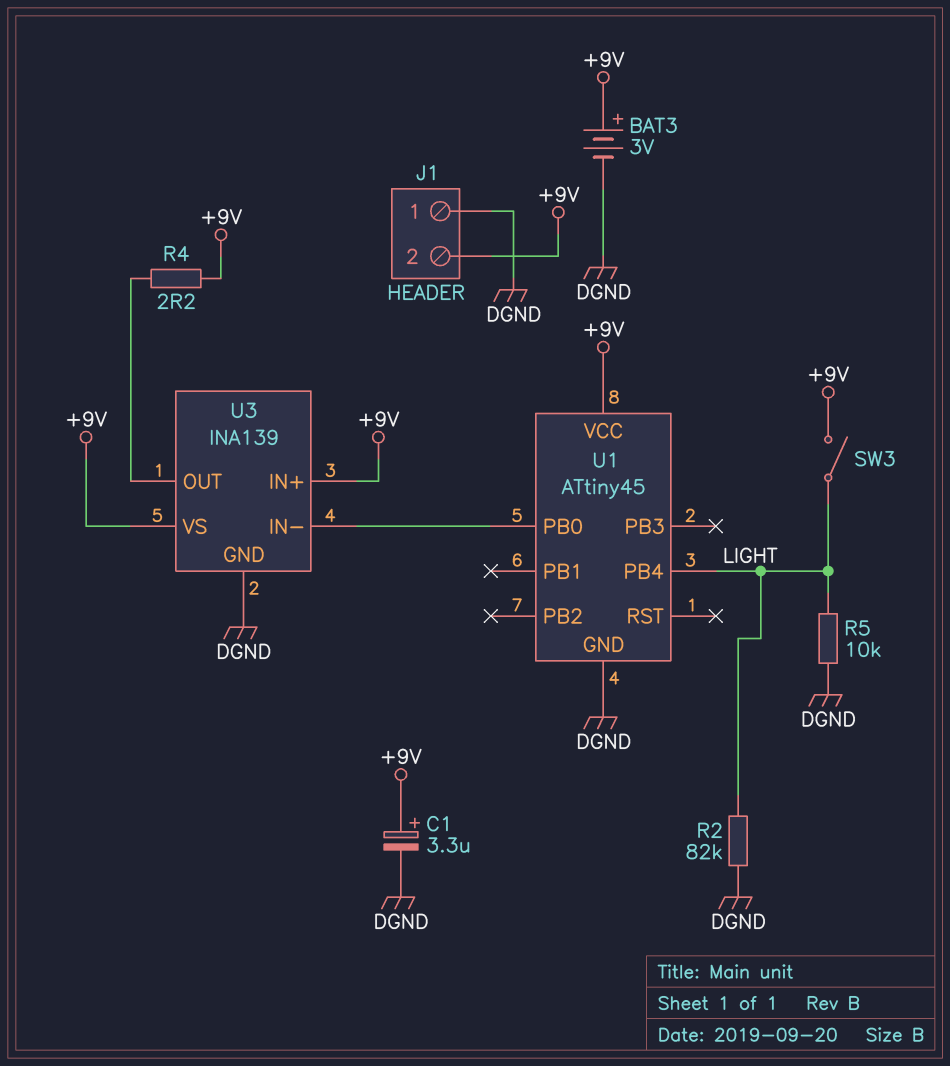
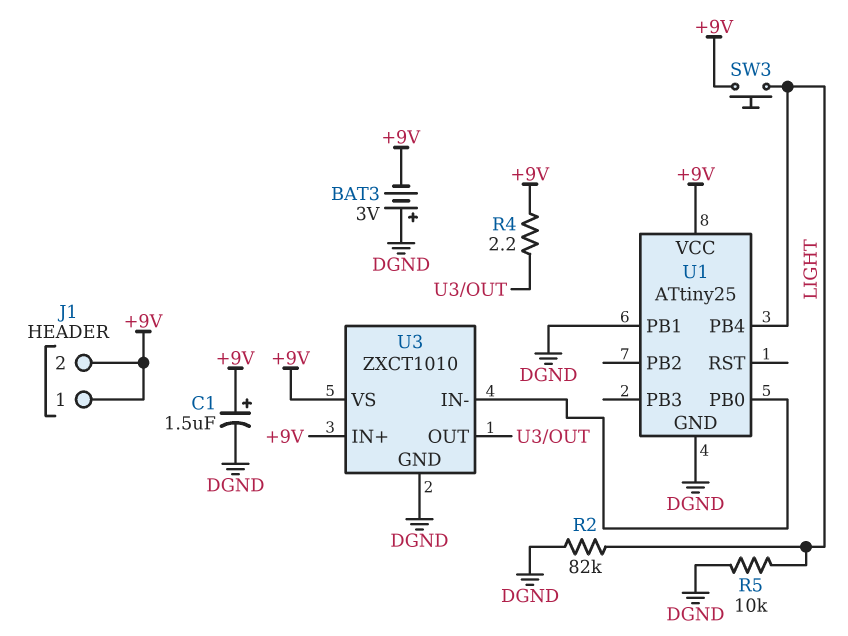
BAT3: 3V (plus +9V, minus DGND) -> 3V (plus DGND, minus +9V)
C1: 3.3uF (plus +9V, minus DGND) -> 1.5uF (plus +9V, minus DGND)
J1 pin 1: DGND -> +9V
SW3: switch (+9V, LIGHT) -> button (+9V, LIGHT)
U1: ATtiny45 -> ATtiny25
U1 pin PB1: none -> DGND
U3: INA139 -> ZXCT1010

